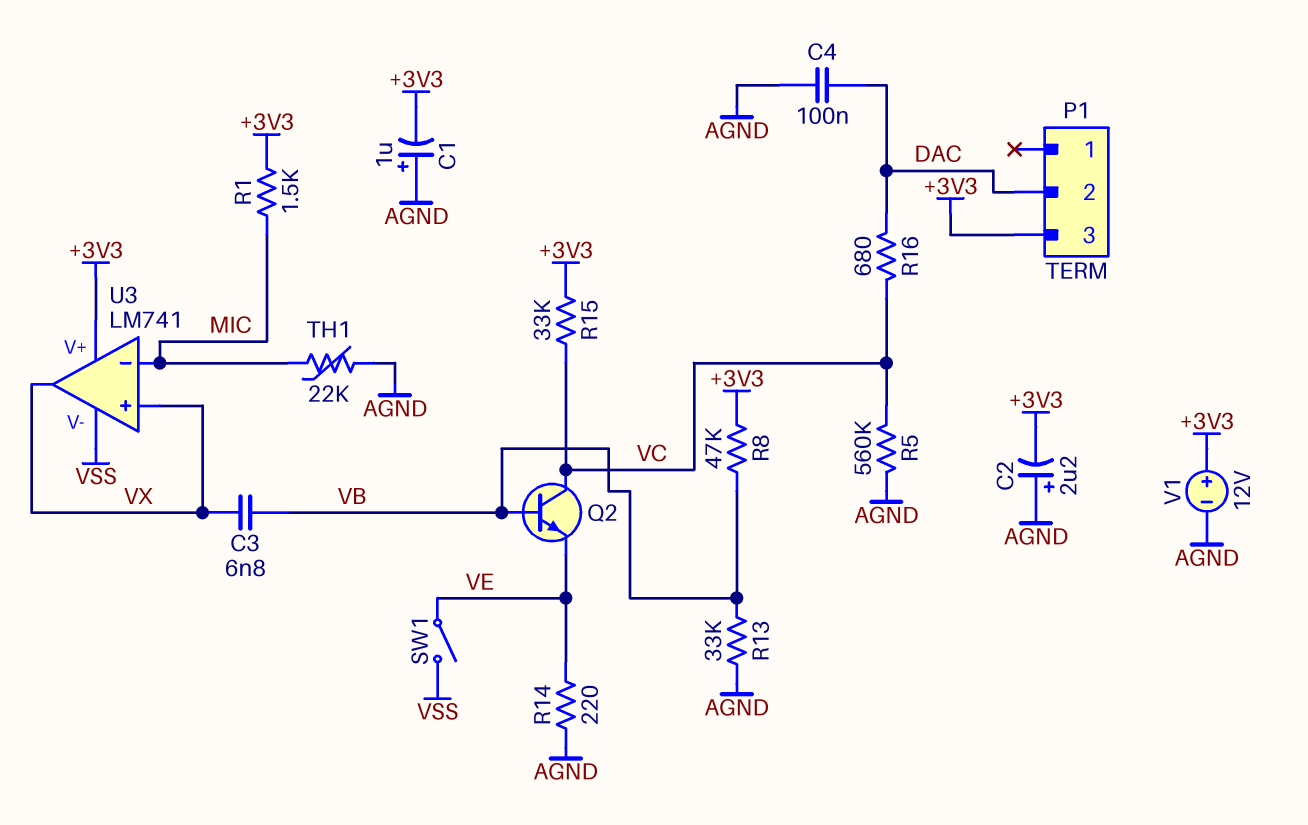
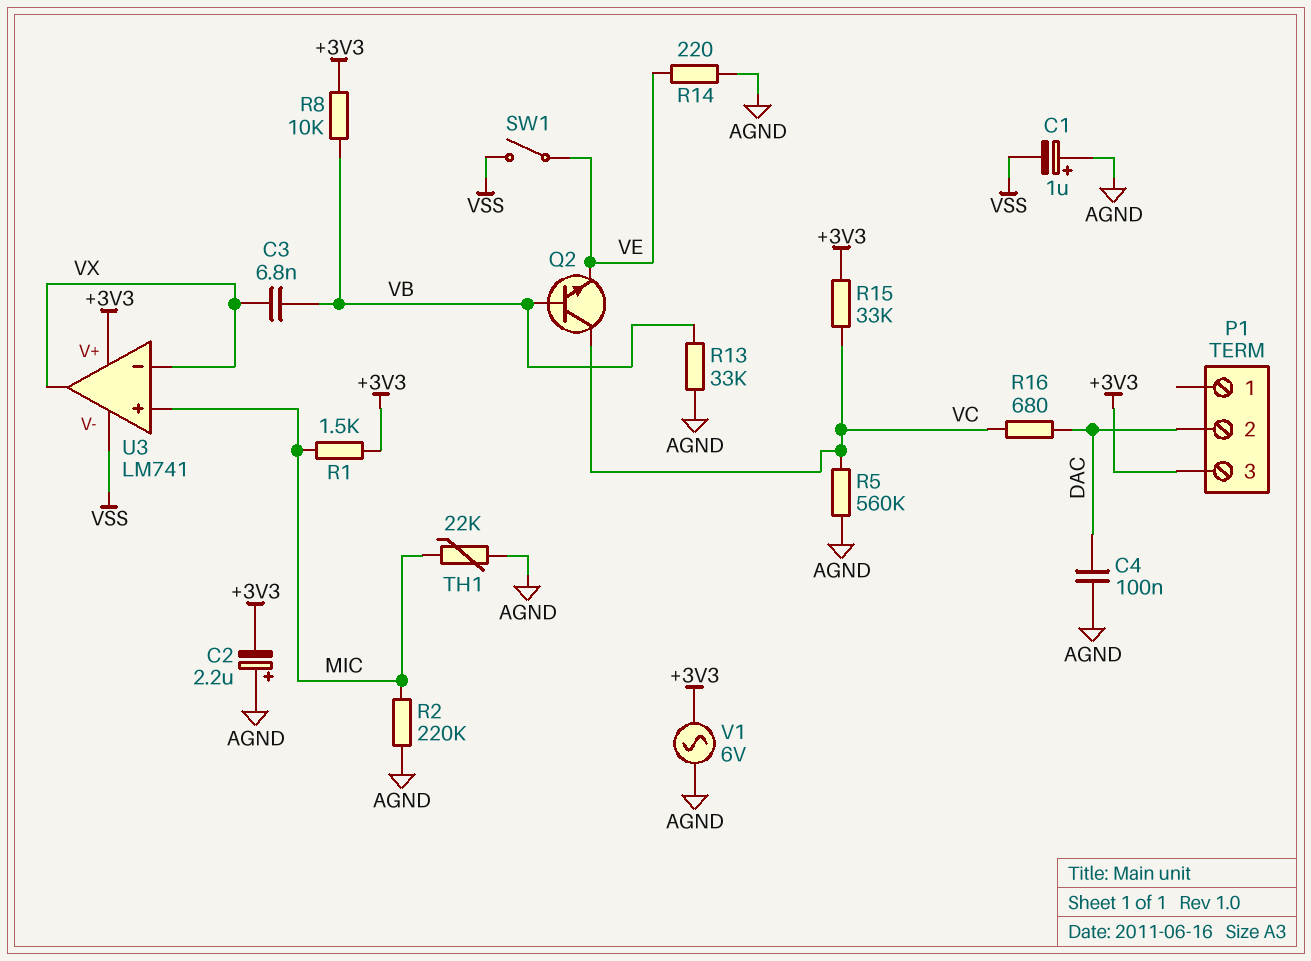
C1: 1uF (plus AGND, minus +3V3) -> 1uF (plus AGND, minus VSS)
R2: none -> 220k (AGND, MIC)
R8: 47k (+3V3, VB) -> 10k (+3V3, VB)
U3 pin in+: VX -> MIC
U3 pin in-: MIC -> VX
V1: 12V (plus +3V3, minus AGND) -> AC 6V (+3V3, AGND)

